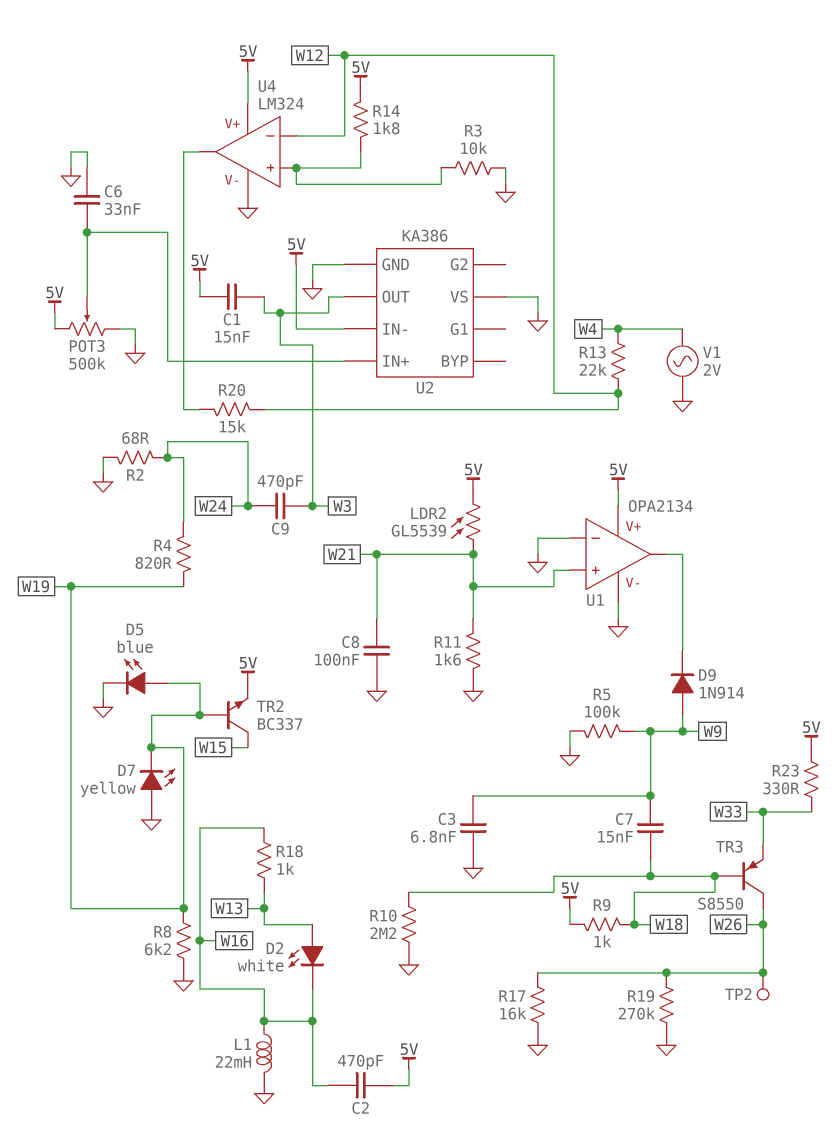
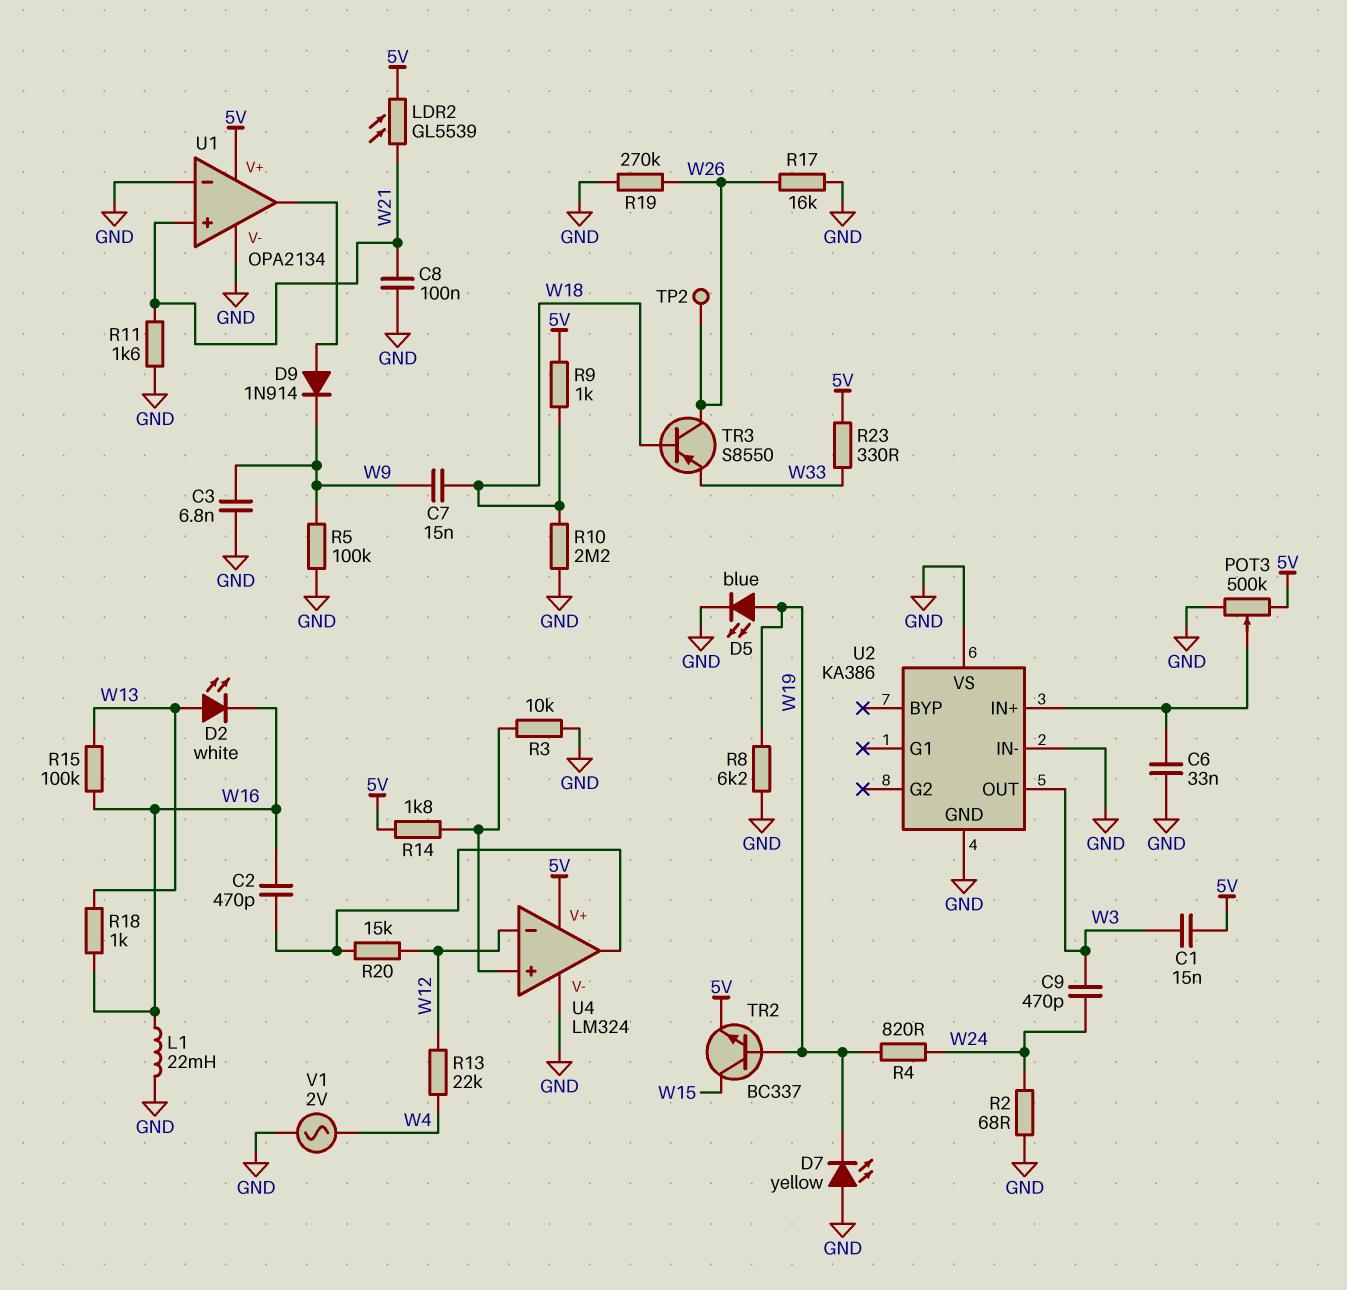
C2: 470pF (5V, W16) -> 470pF (U4/out, W16)
D9: diode 1N914 (A W9, K U1/out) -> diode 1N914 (A U1/out, K W9)
R15: none -> 100k (W13, W16)
U2 pin IN-: 5V -> GND

